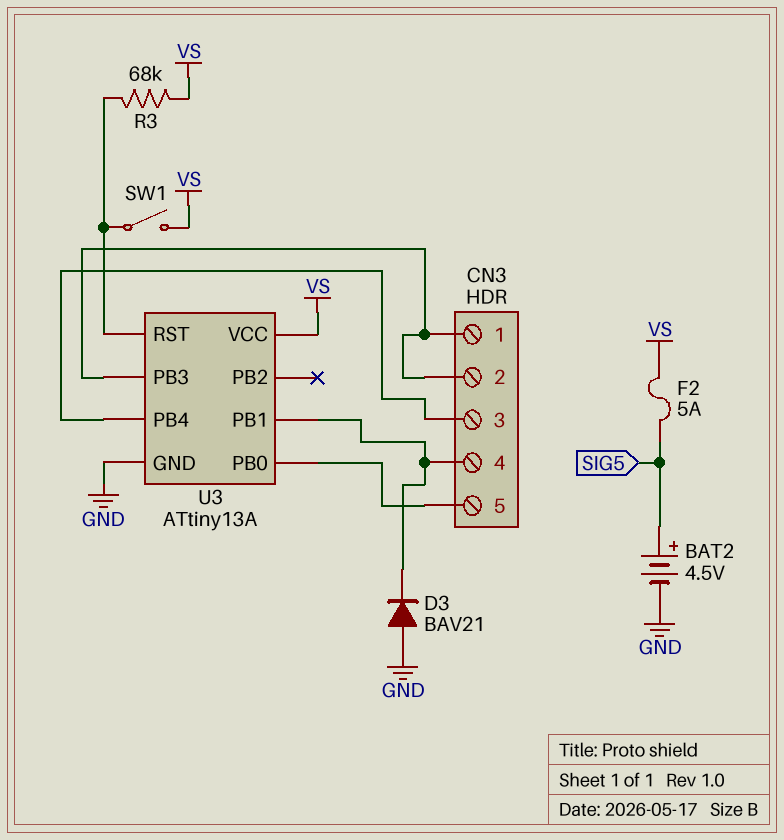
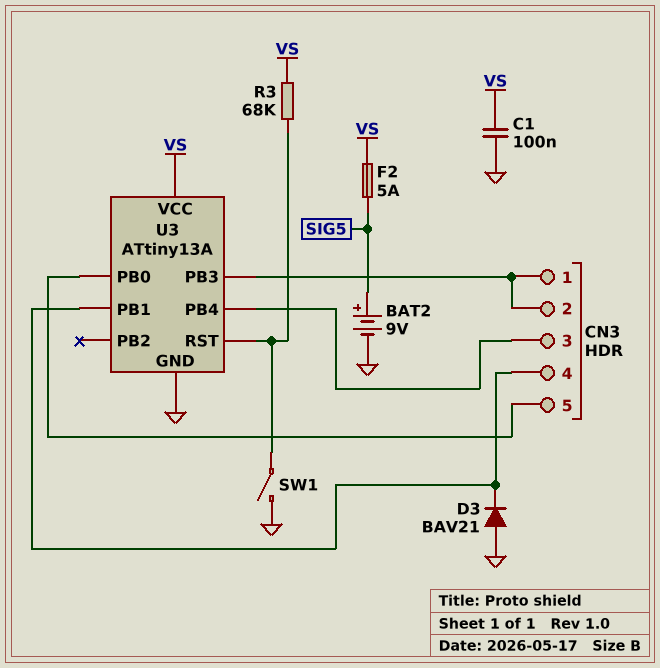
BAT2: 4.5V (plus SIG5, minus GND) -> 9V (plus SIG5, minus GND)
C1: none -> 100nF (GND, VS)
SW1: switch (U3/RST, VS) -> switch (GND, U3/RST)

